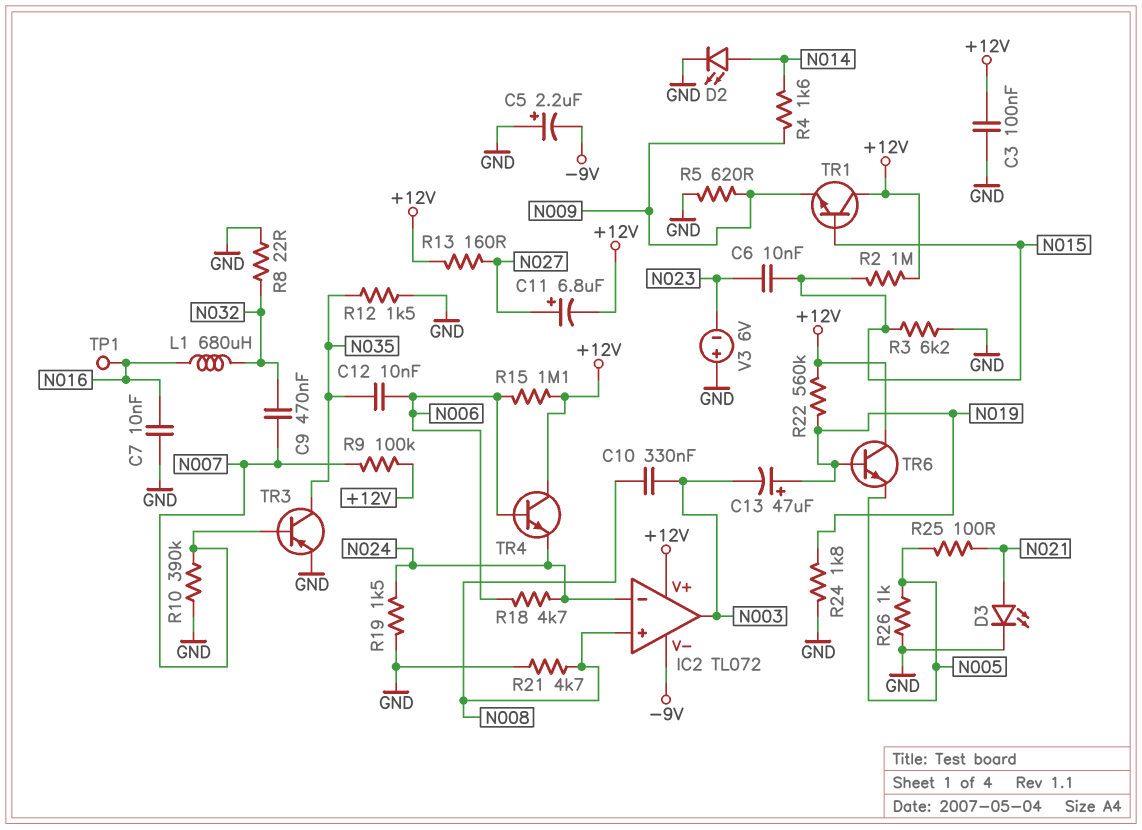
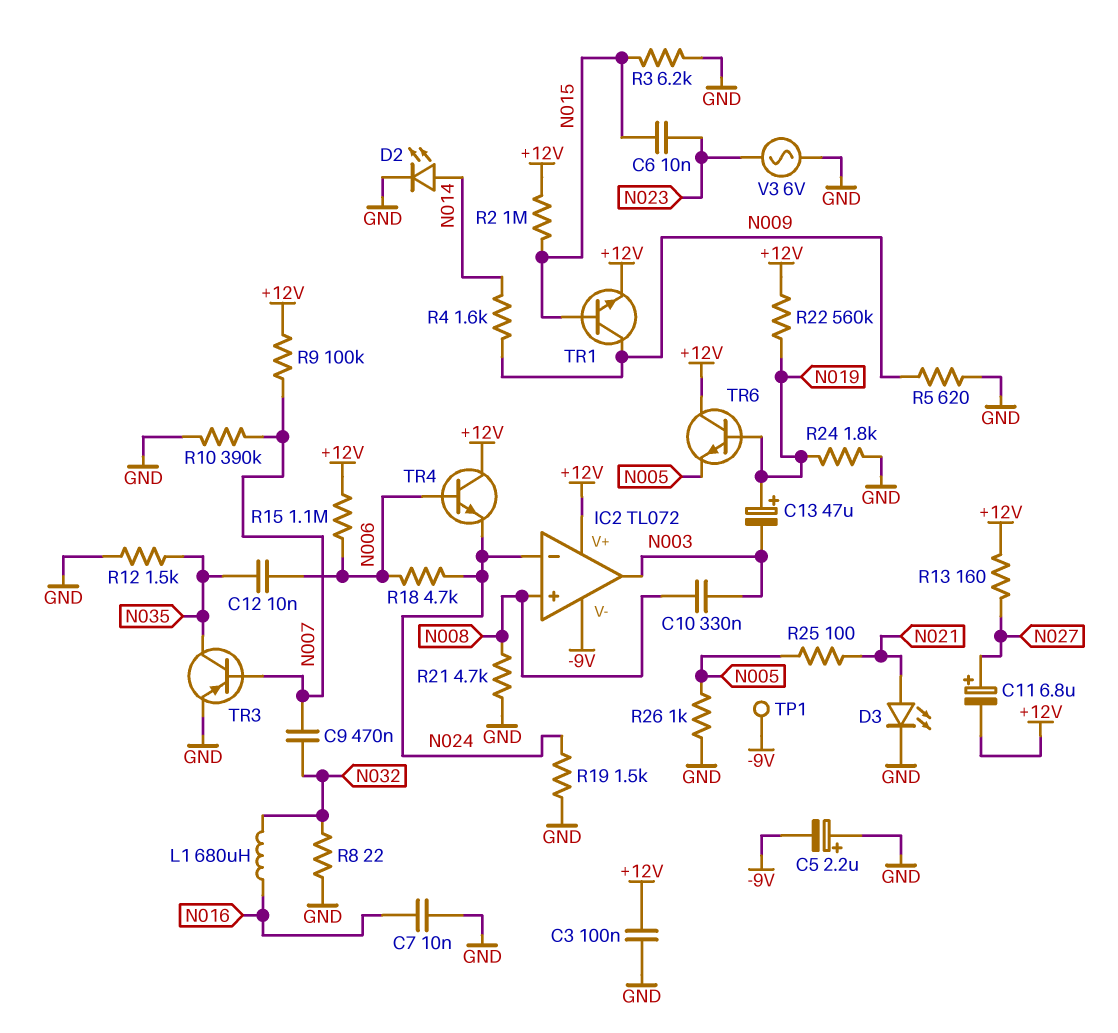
TP1: test point (N016) -> test point (-9V)
TR1: NPN (B N015, C +12V, E N009) -> NPN (B N015, C N009, E +12V)
V3: 6V (plus GND, minus N023) -> AC 6V (GND, N023)

